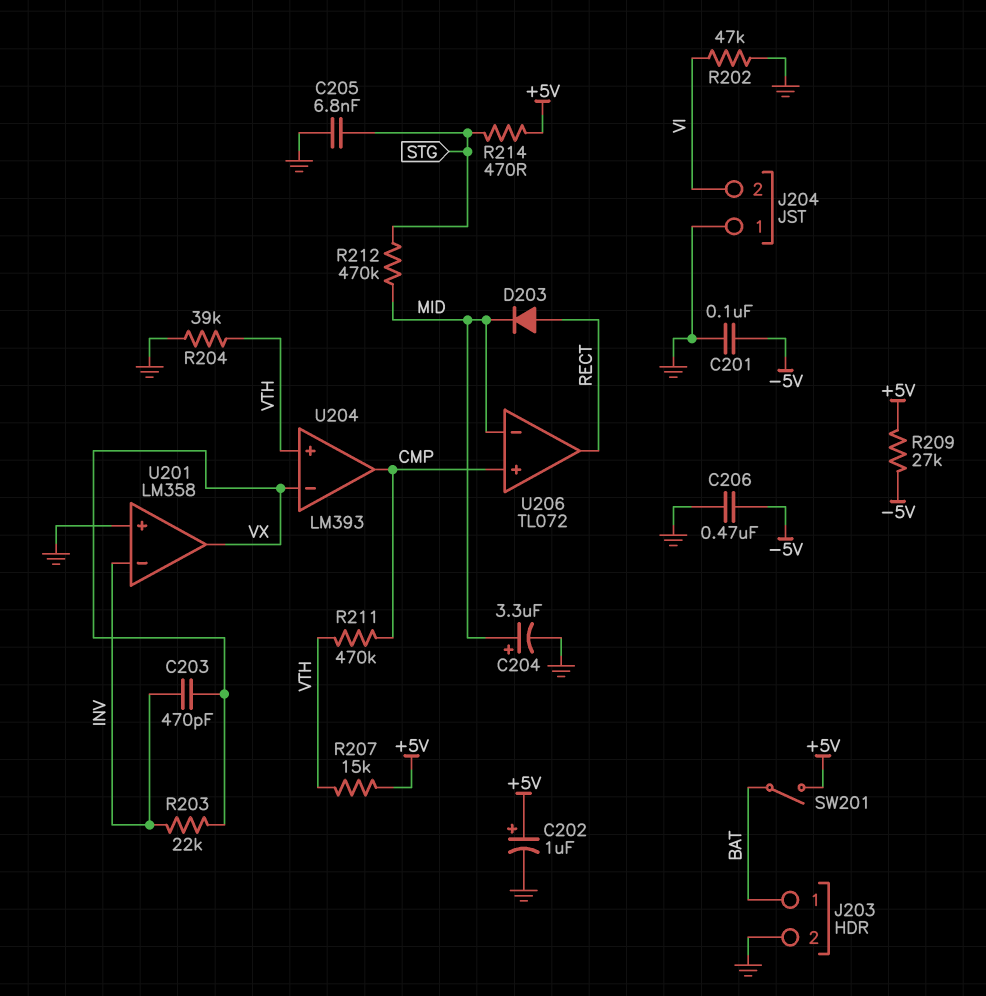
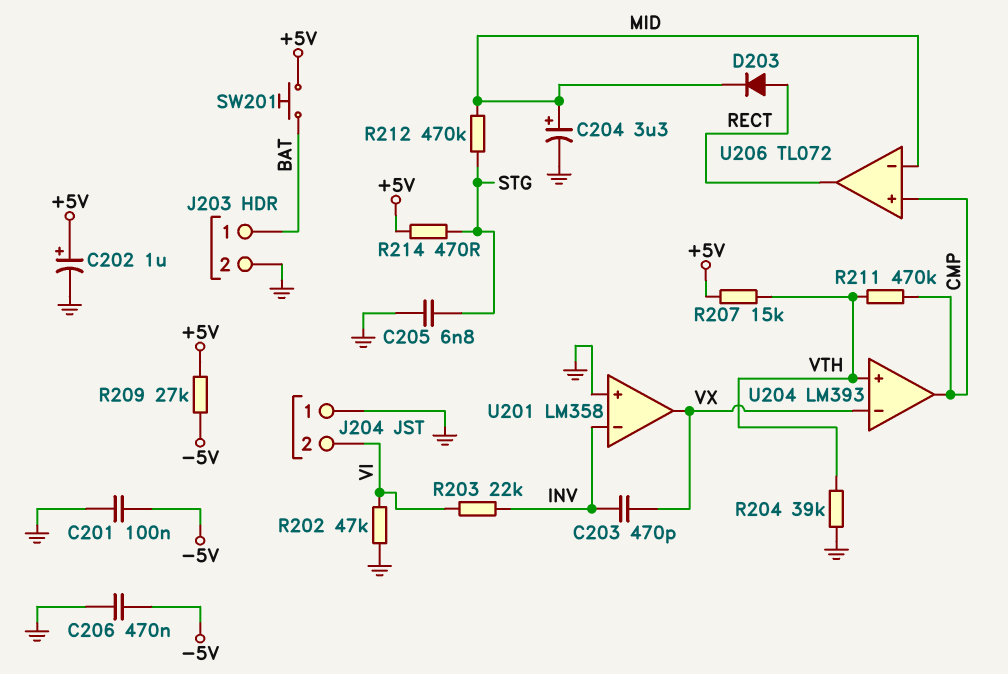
R203: 22k (INV, VX) -> 22k (INV, VI)
SW201: switch (+5V, BAT) -> button (+5V, BAT)

